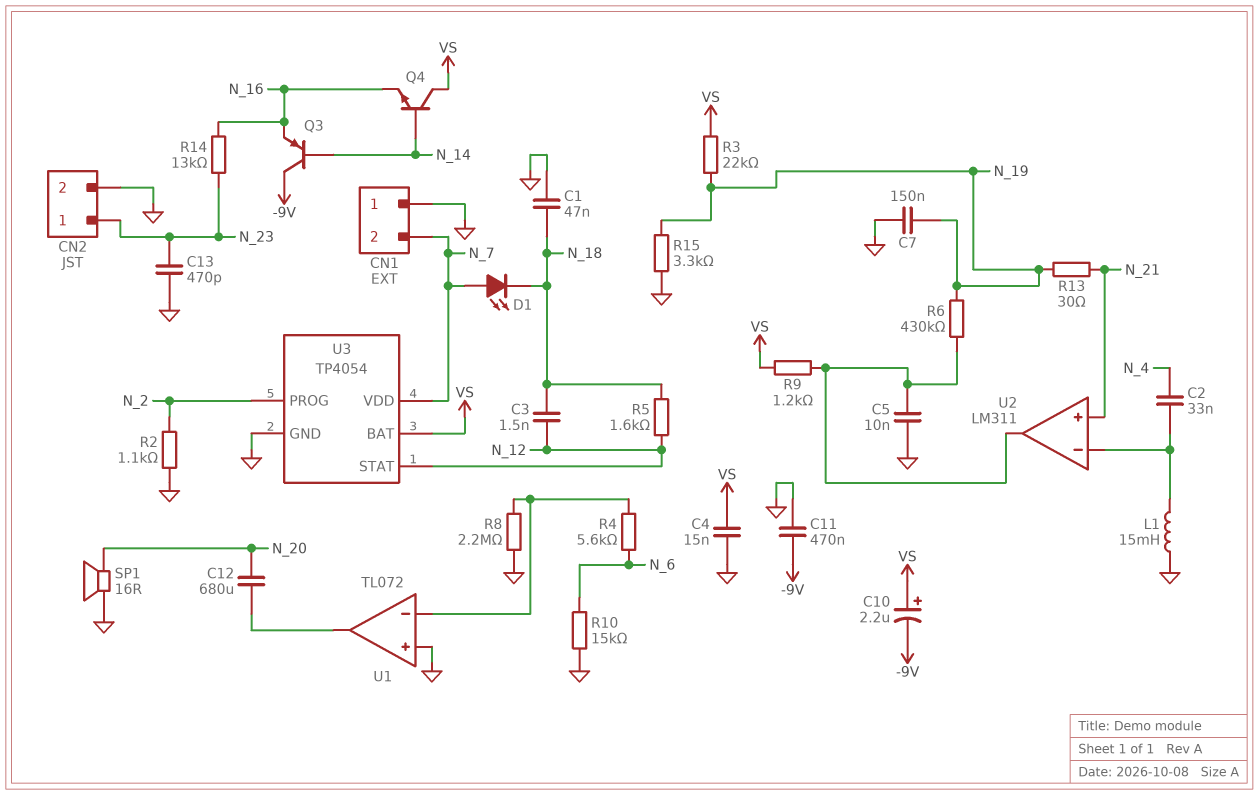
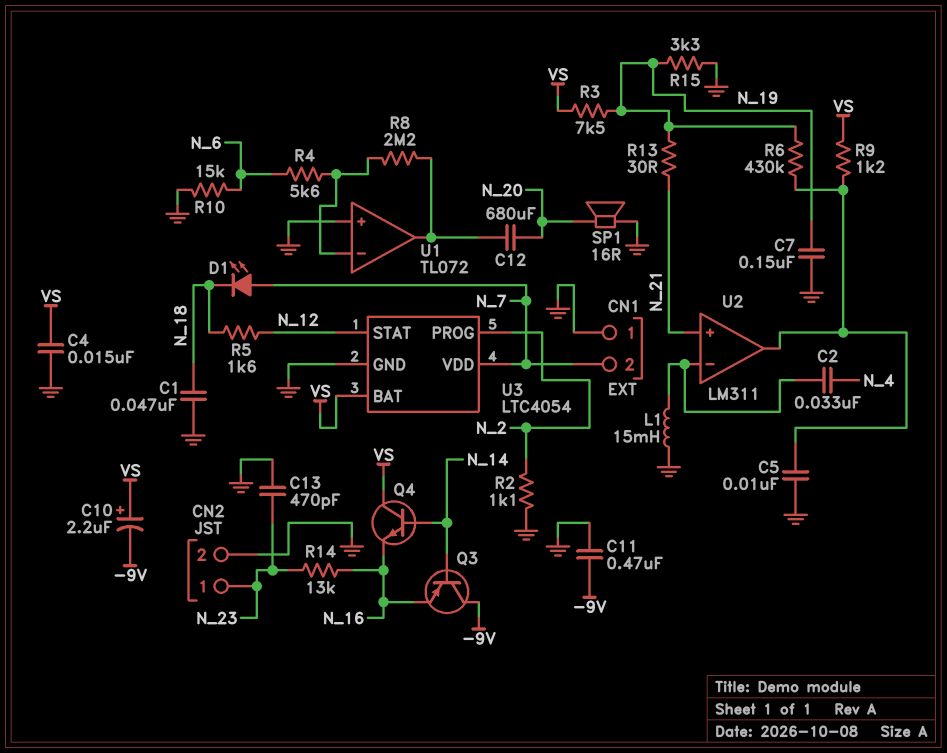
C3: 1.5nF (N_12, N_18) -> none
R3: 22k (N_19, VS) -> 7.5k (N_19, VS)
R8: 2.2M (GND, U1/in-) -> 2.2M (U1/in-, U1/out)
U3: TP4054 -> LTC4054

